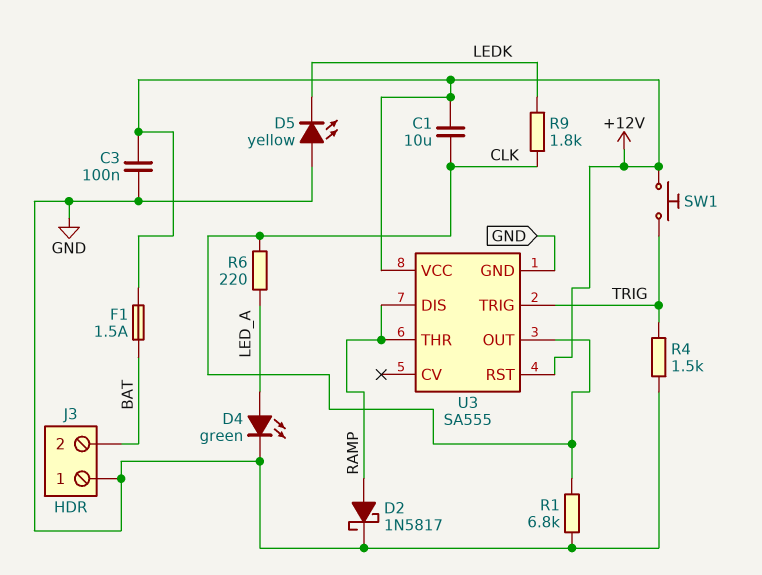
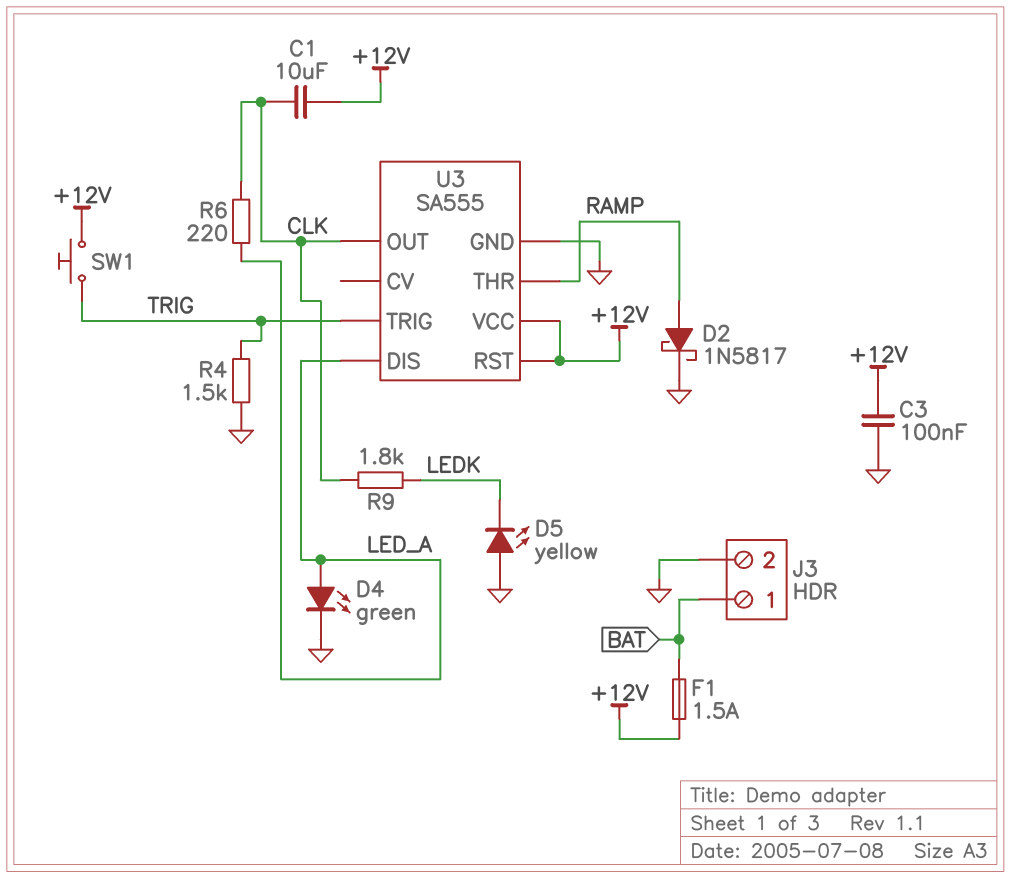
J3 pin 1: GND -> BAT
J3 pin 2: BAT -> GND
R1: 6.8k (CLK, GND) -> none
U3 pin DIS: RAMP -> LED_A

